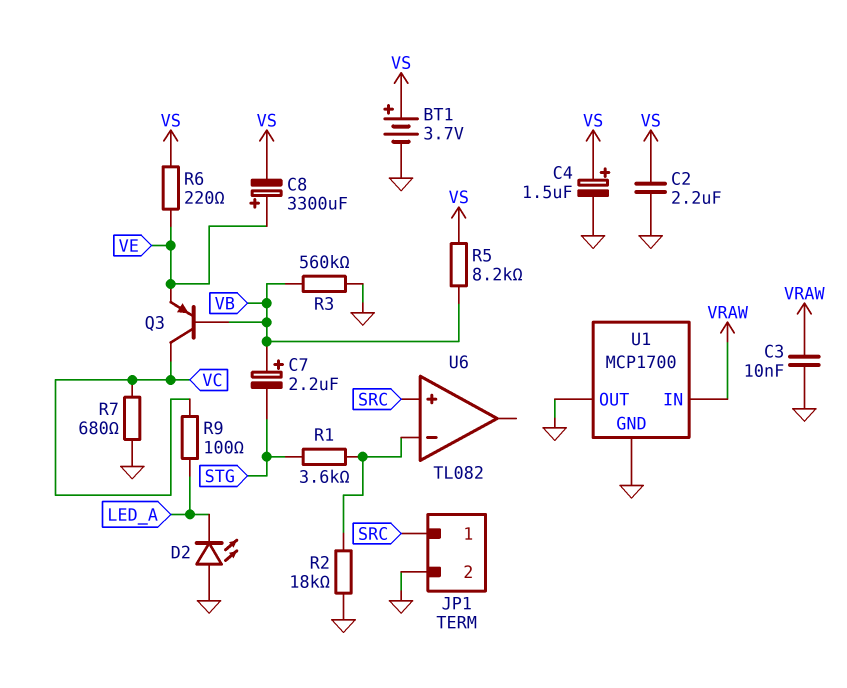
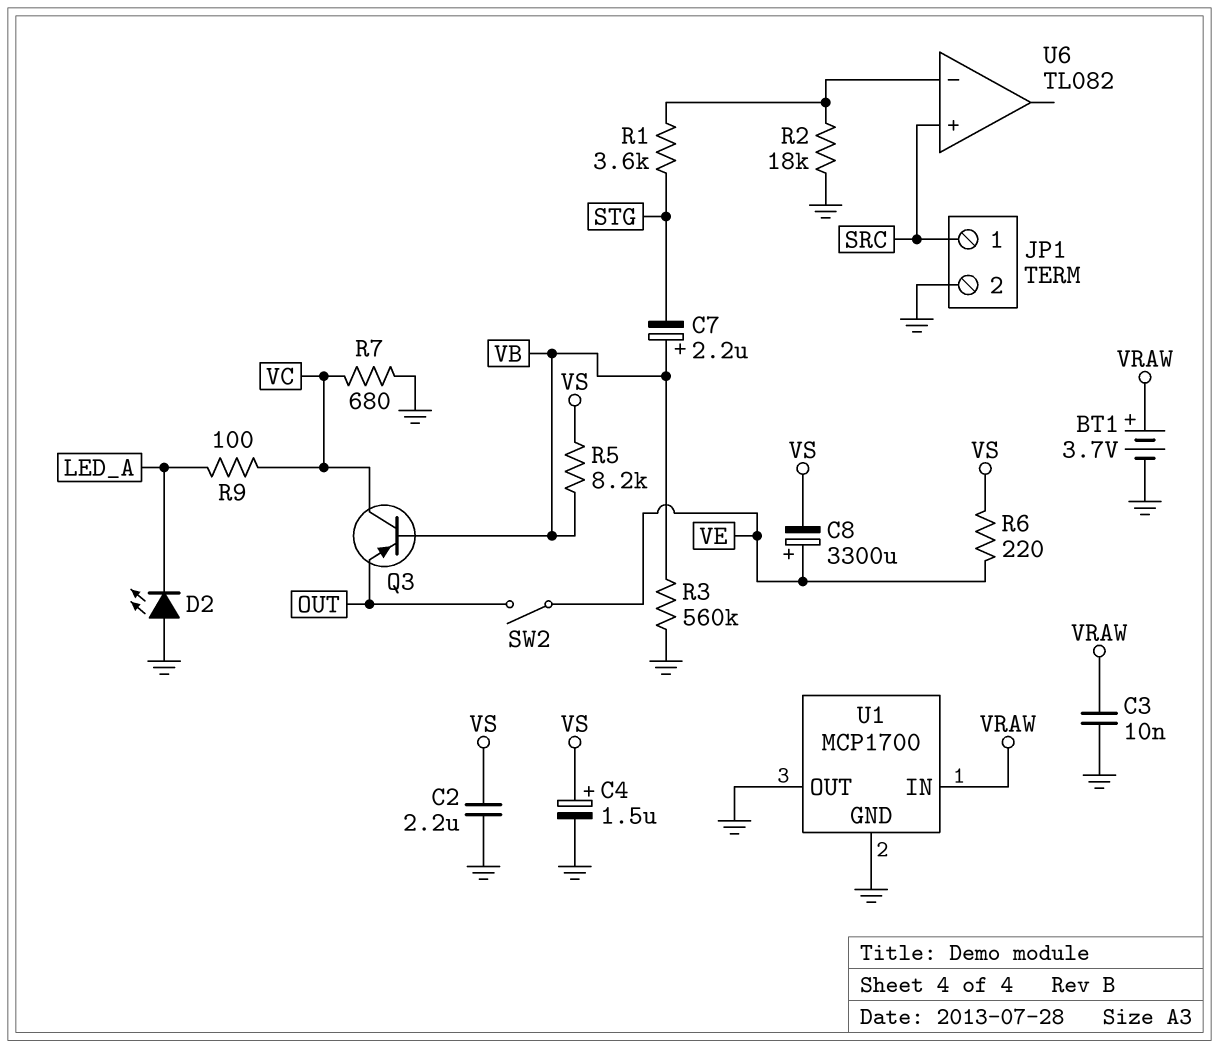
BT1: 3.7V (plus VS, minus GND) -> 3.7V (plus VRAW, minus GND)
Q3: PNP (B VB, C VC, E VE) -> PNP (B VB, C VC, E OUT)
SW2: none -> switch (OUT, VE)

